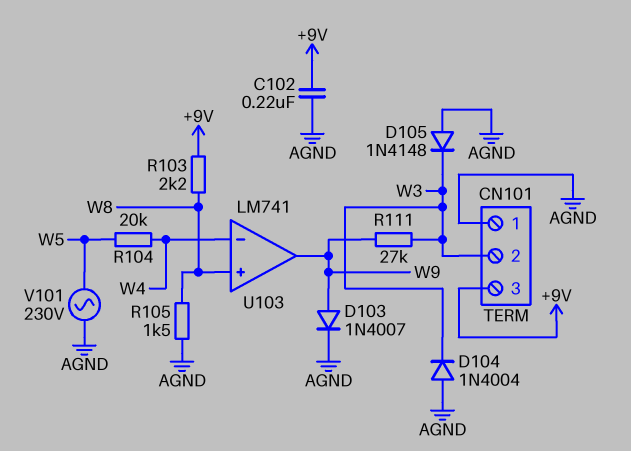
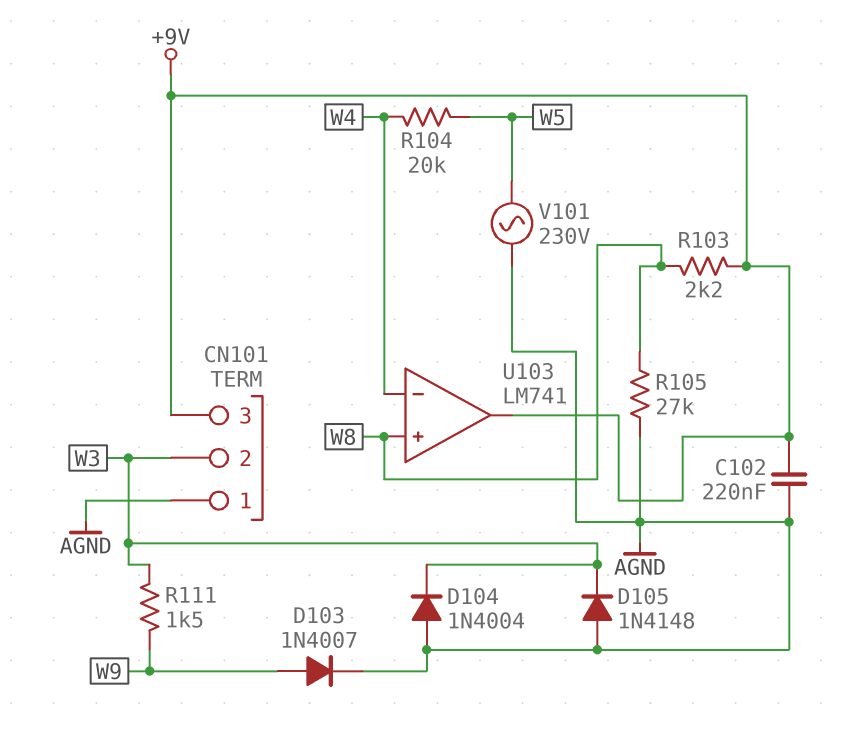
R105: 1.5k (AGND, W8) -> 27k (AGND, W8)
R111: 27k (W3, W9) -> 1.5k (W3, W9)
U103 pin out: W9 -> +9V

